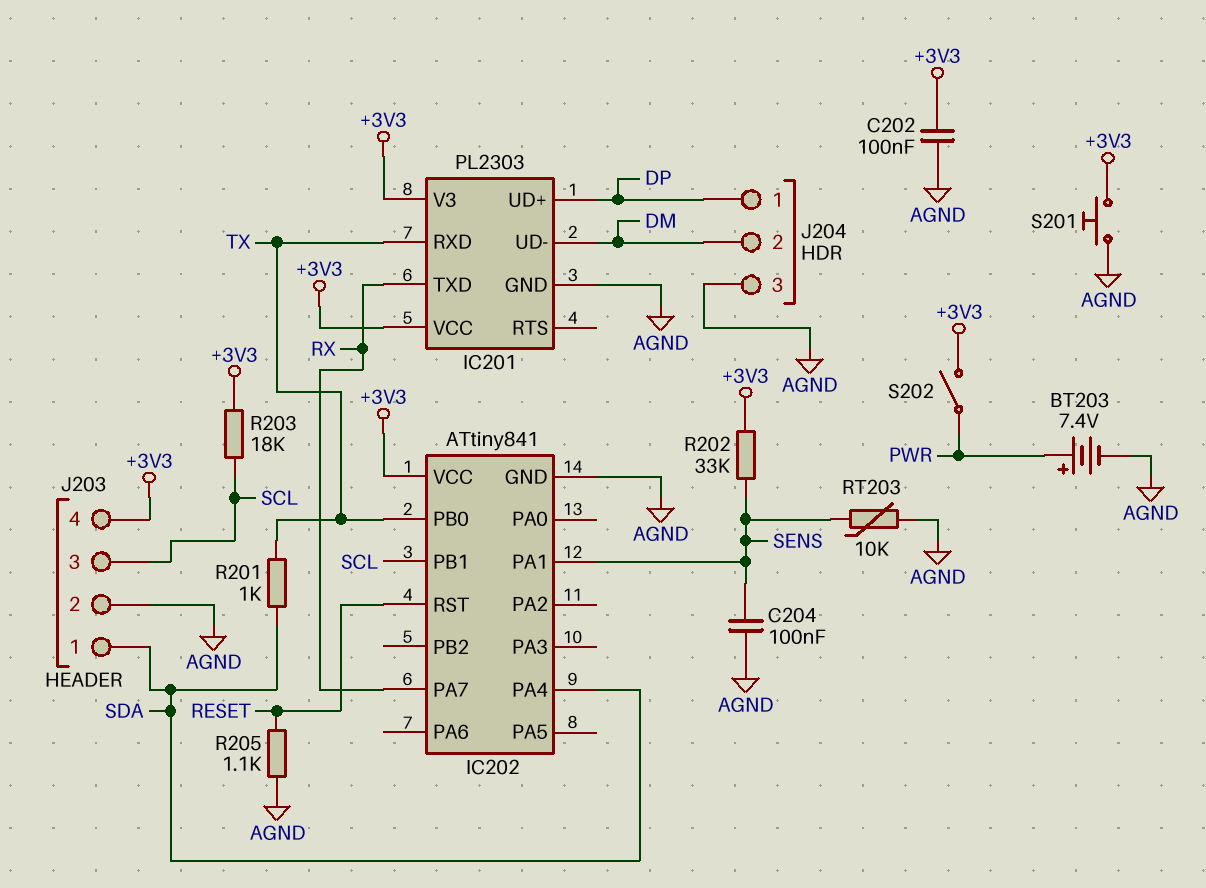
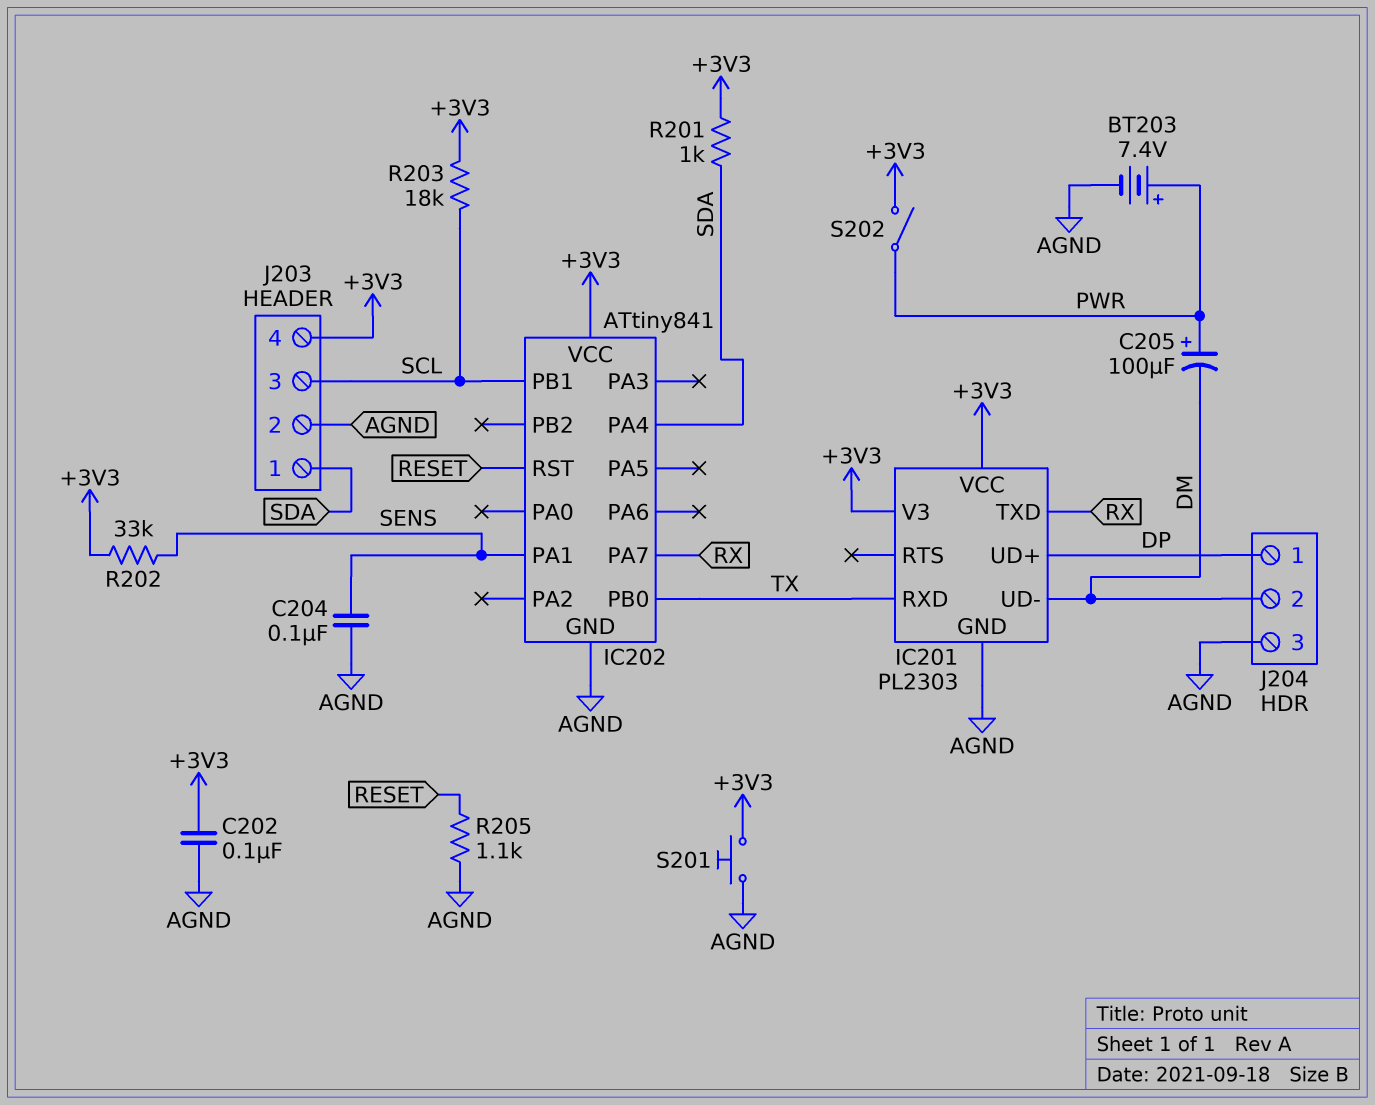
C205: none -> 100uF (plus PWR, minus DM)
R201: 1k (SDA, TX) -> 1k (+3V3, SDA)
RT203: 10k (AGND, SENS) -> none

